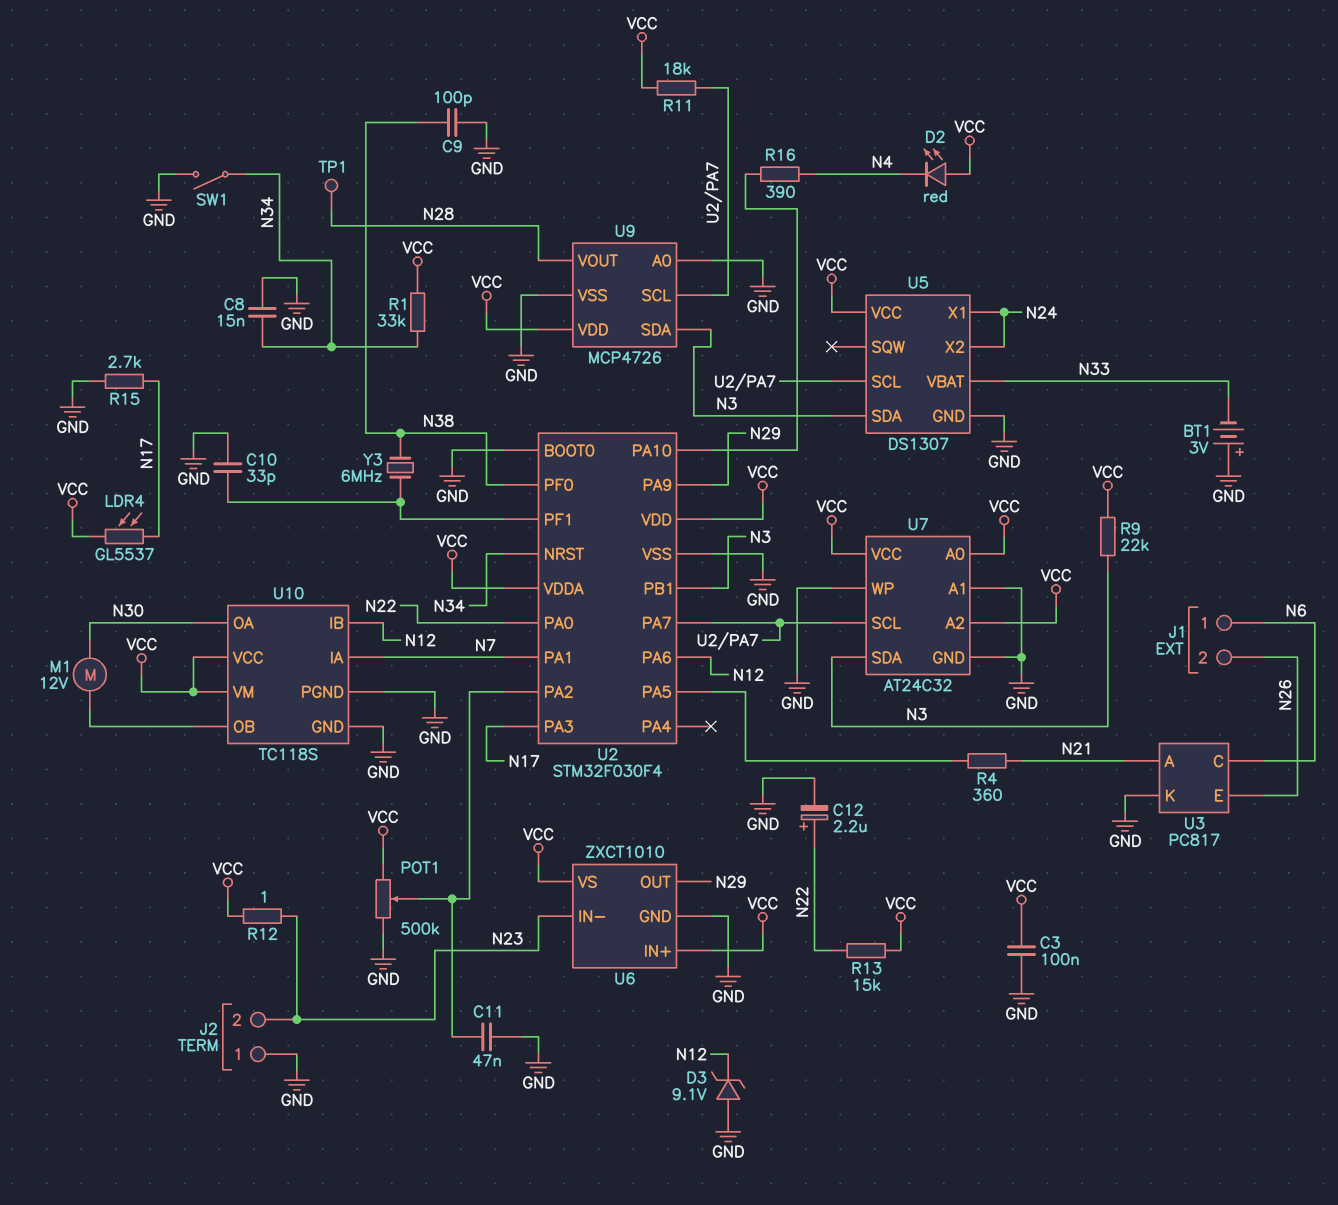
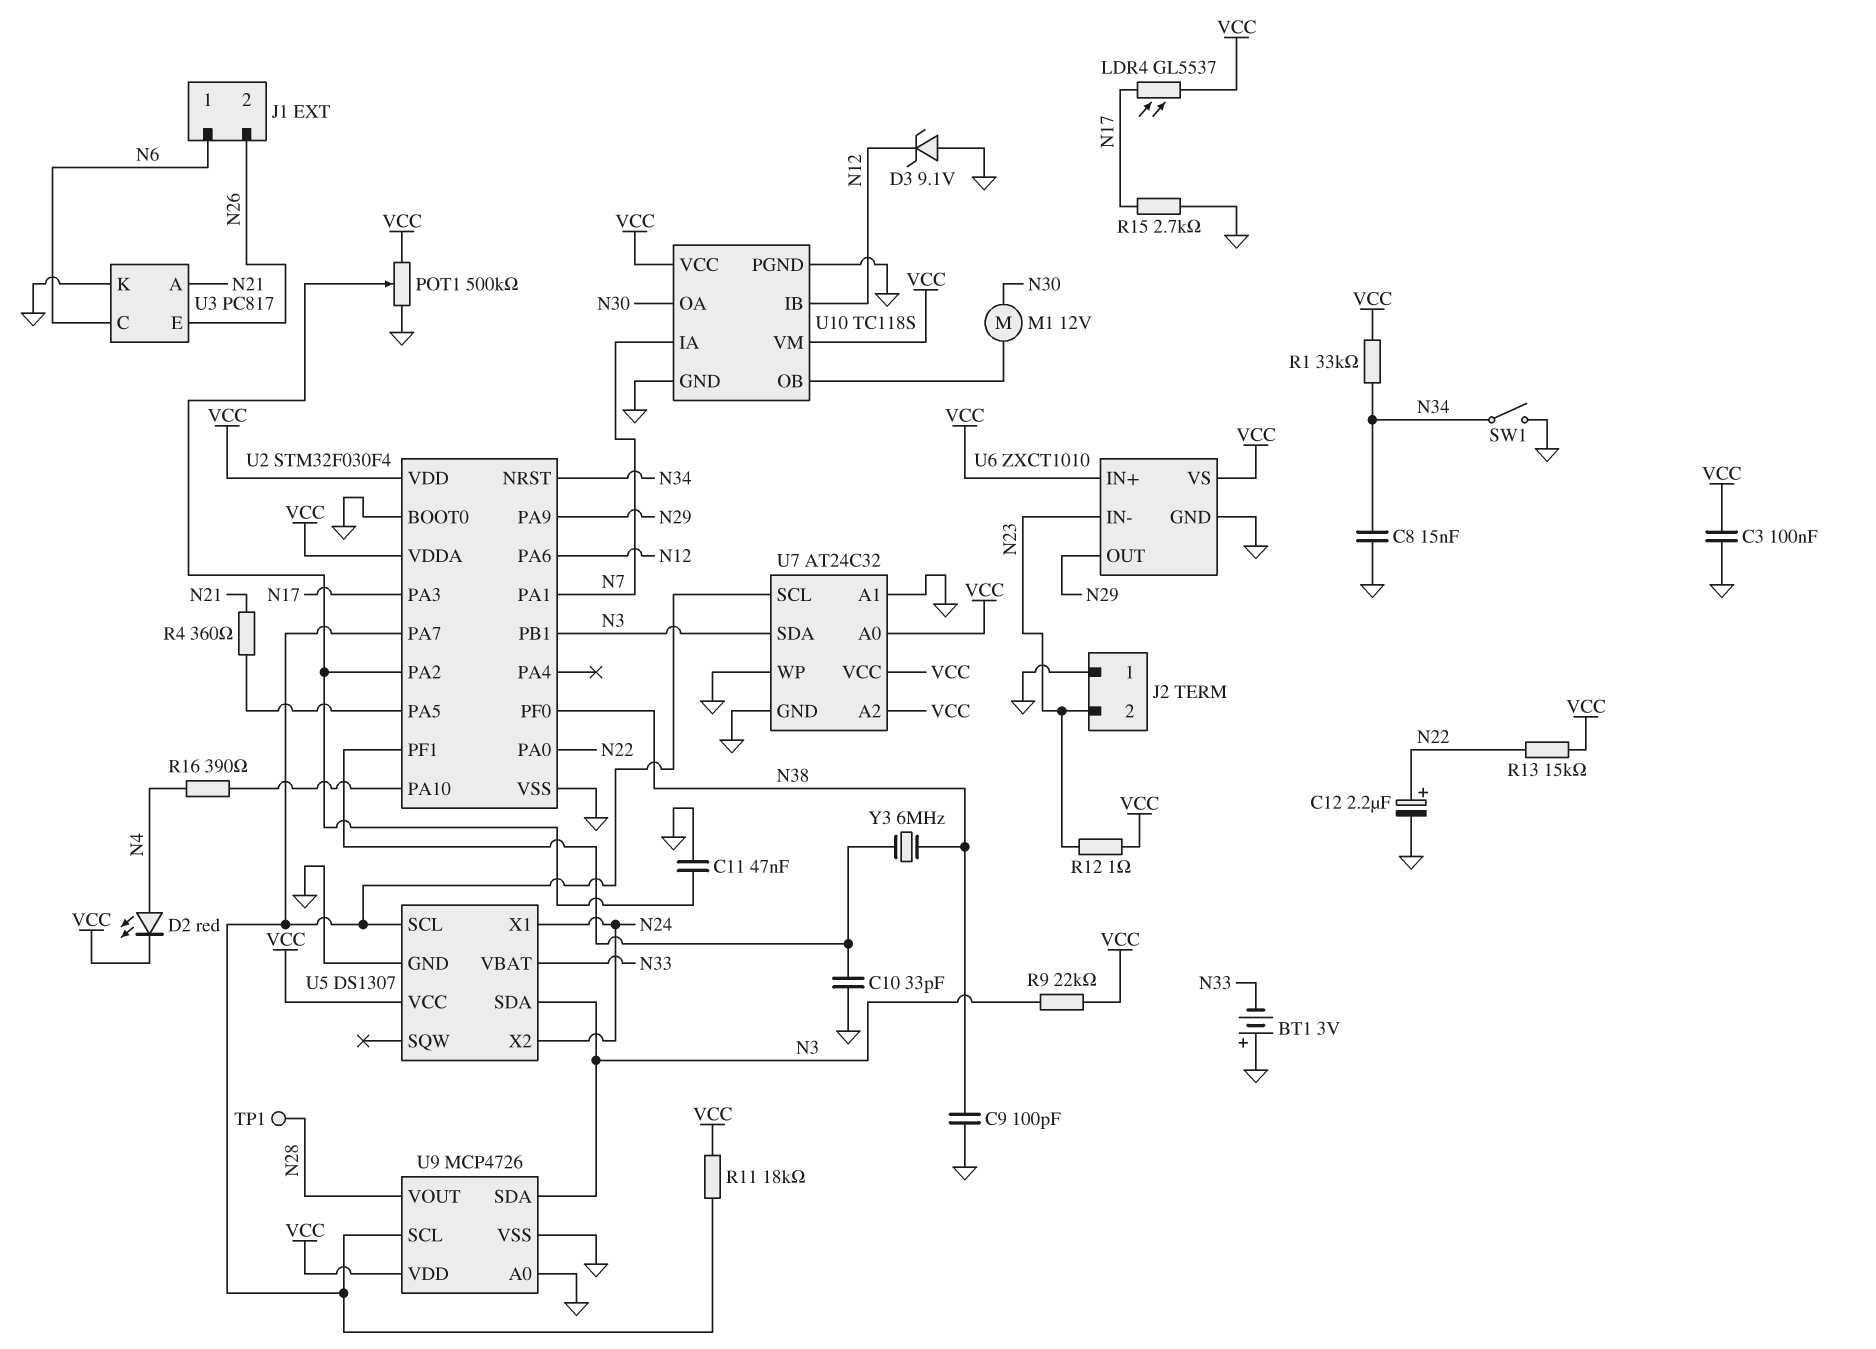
D2: LED red (A VCC, K N4) -> LED red (A N4, K VCC)

